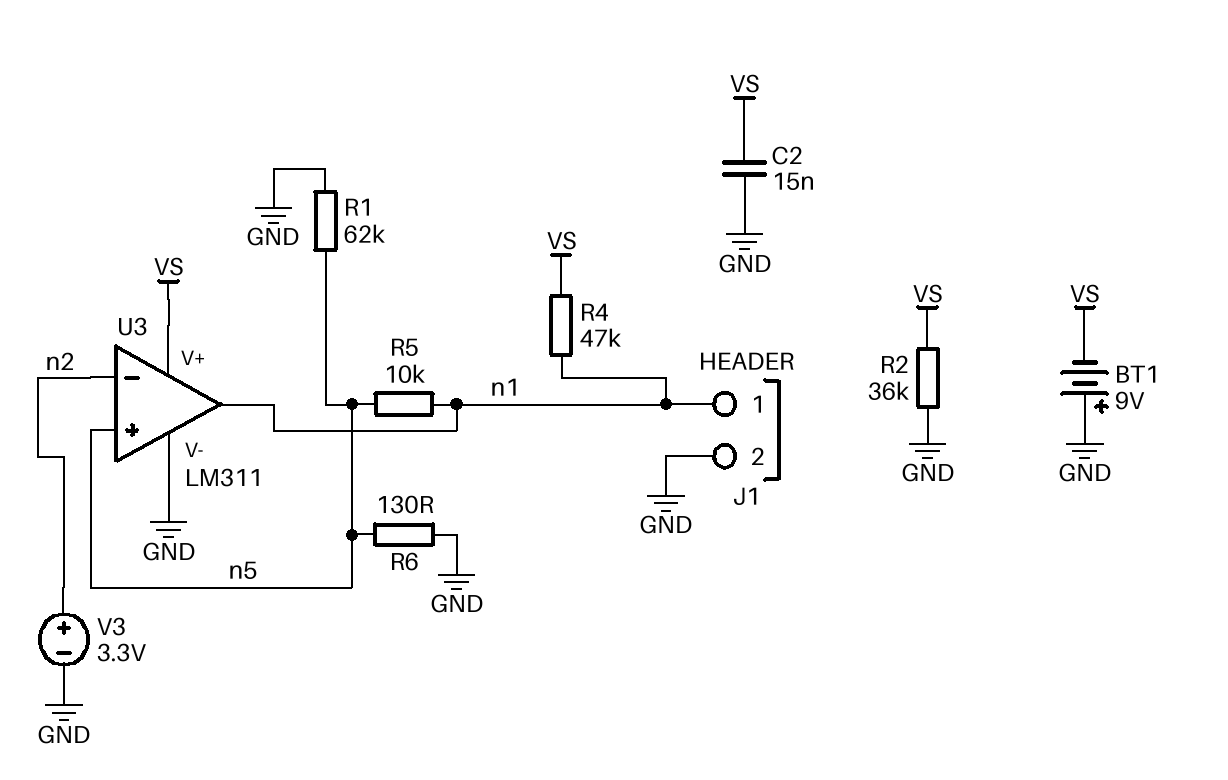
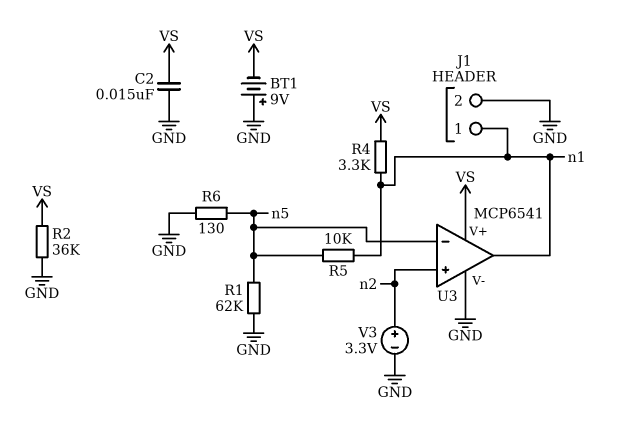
R4: 47k (VS, n1) -> 3.3k (VS, n1)
U3: LM311 -> MCP6541
U3 pin in+: n5 -> n2
U3 pin in-: n2 -> n5

